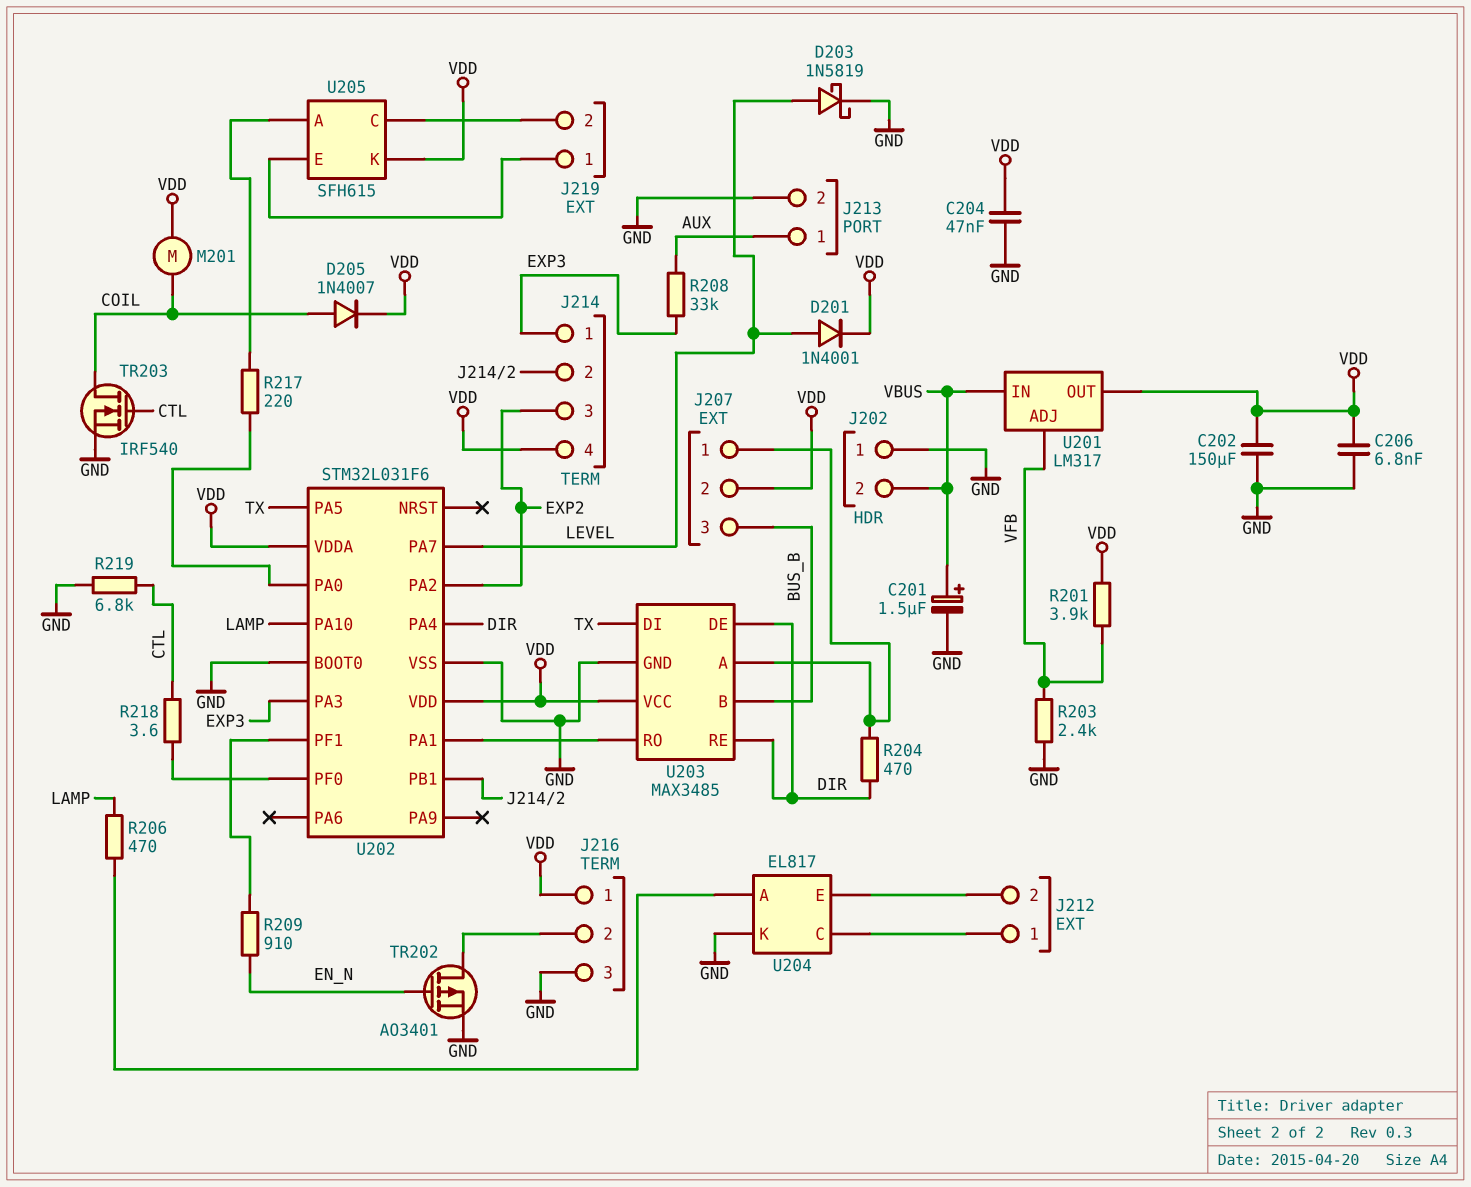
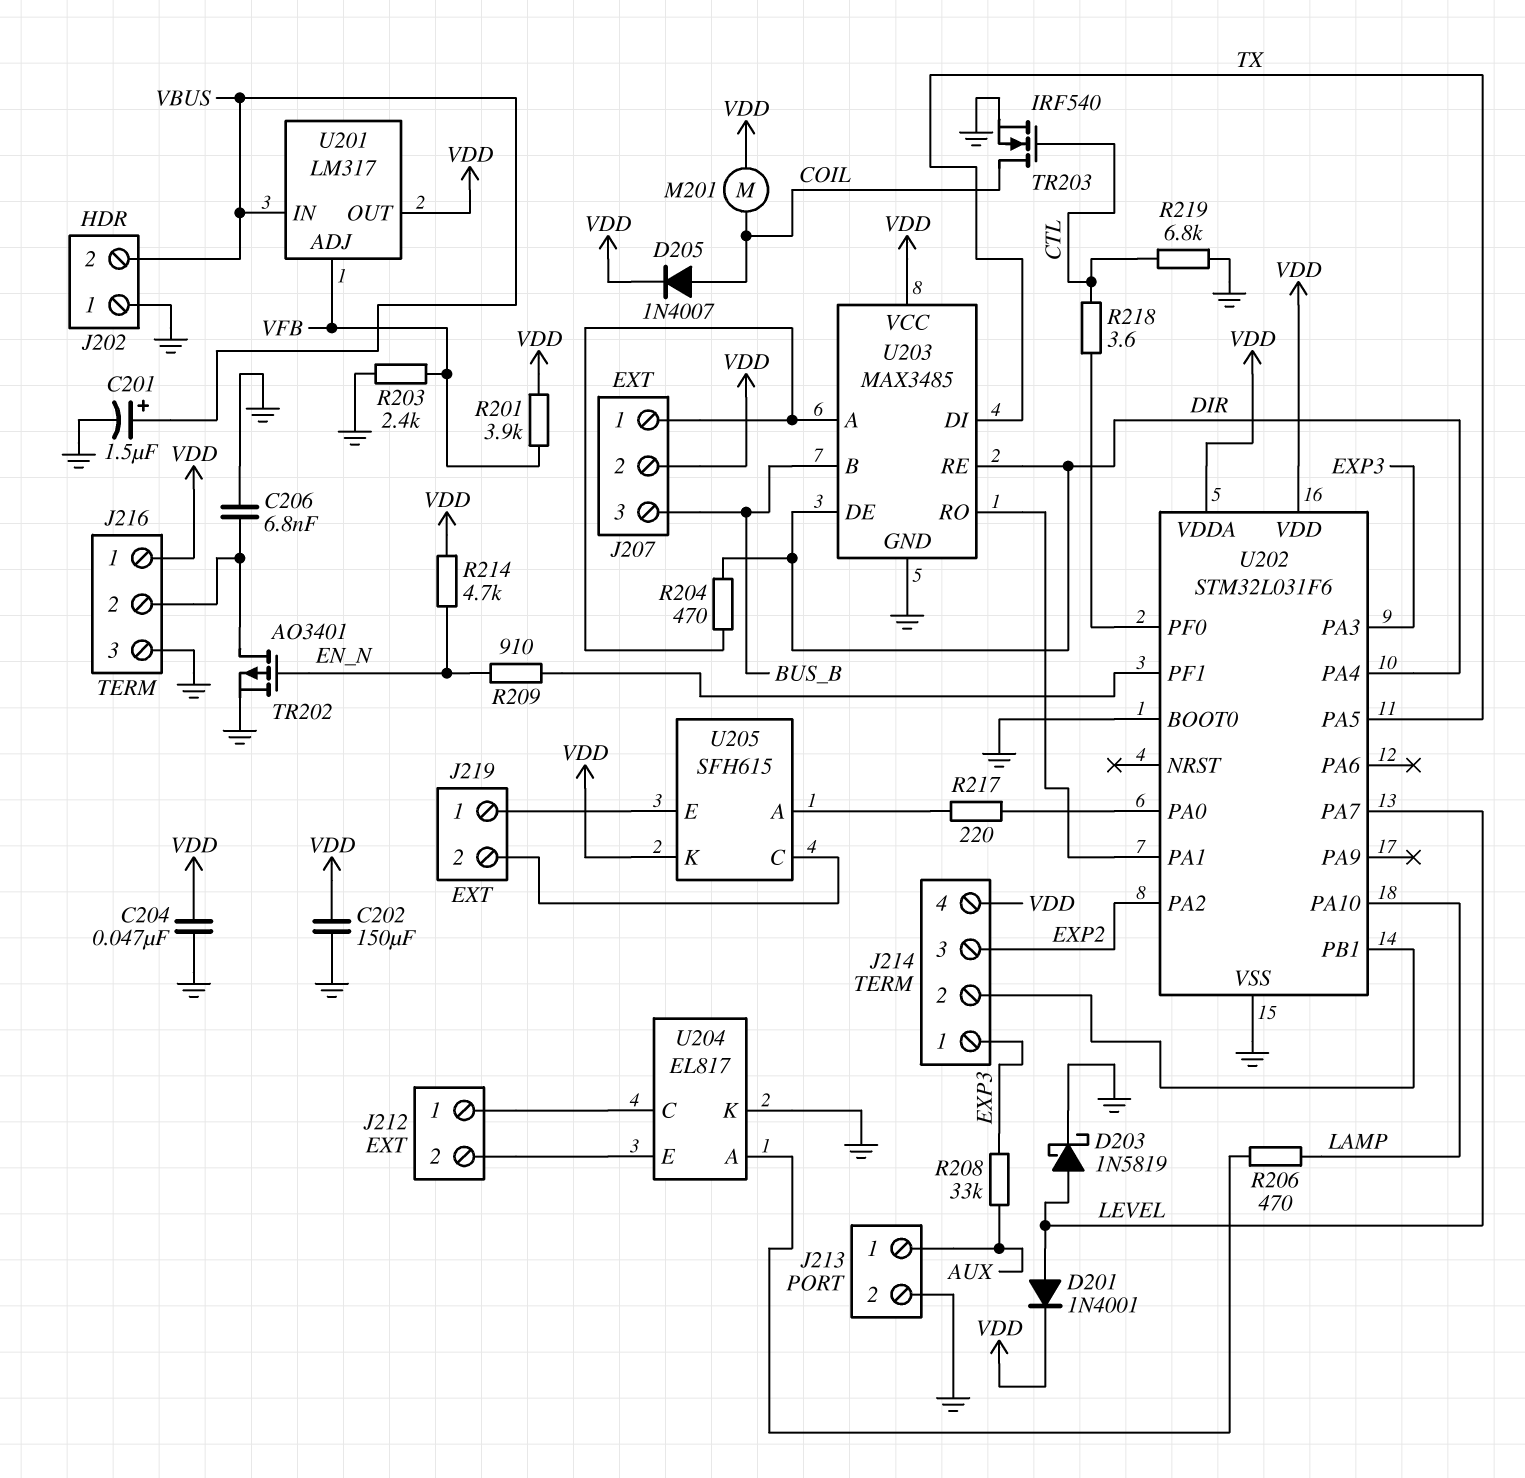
C206: 6.8nF (GND, VDD) -> 6.8nF (GND, J216/2)
R214: none -> 4.7k (EN_N, VDD)

